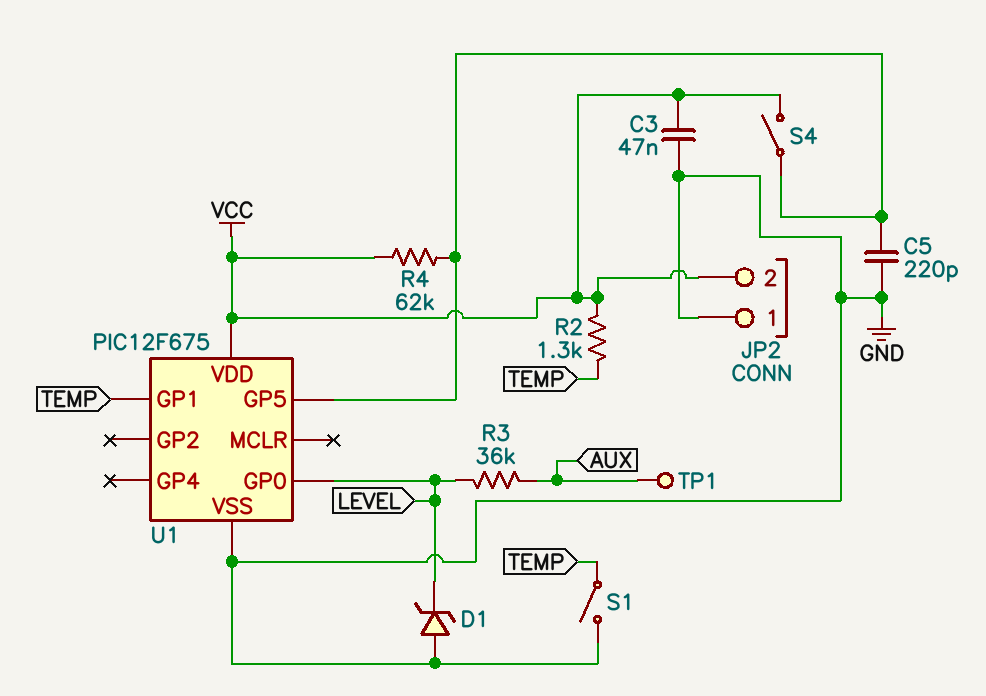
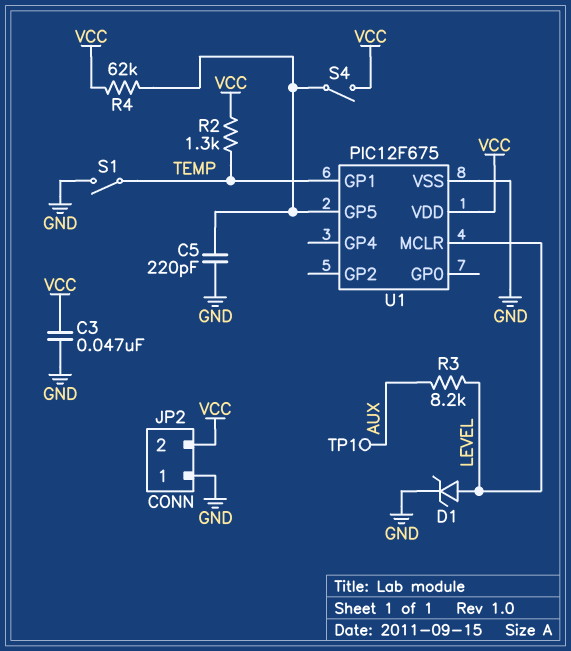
D1: zener (A GND, K LEVEL) -> zener (A LEVEL, K GND)
R3: 36k (AUX, LEVEL) -> 8.2k (AUX, LEVEL)
U1 pin GP0: LEVEL -> none
U1 pin MCLR: none -> LEVEL

